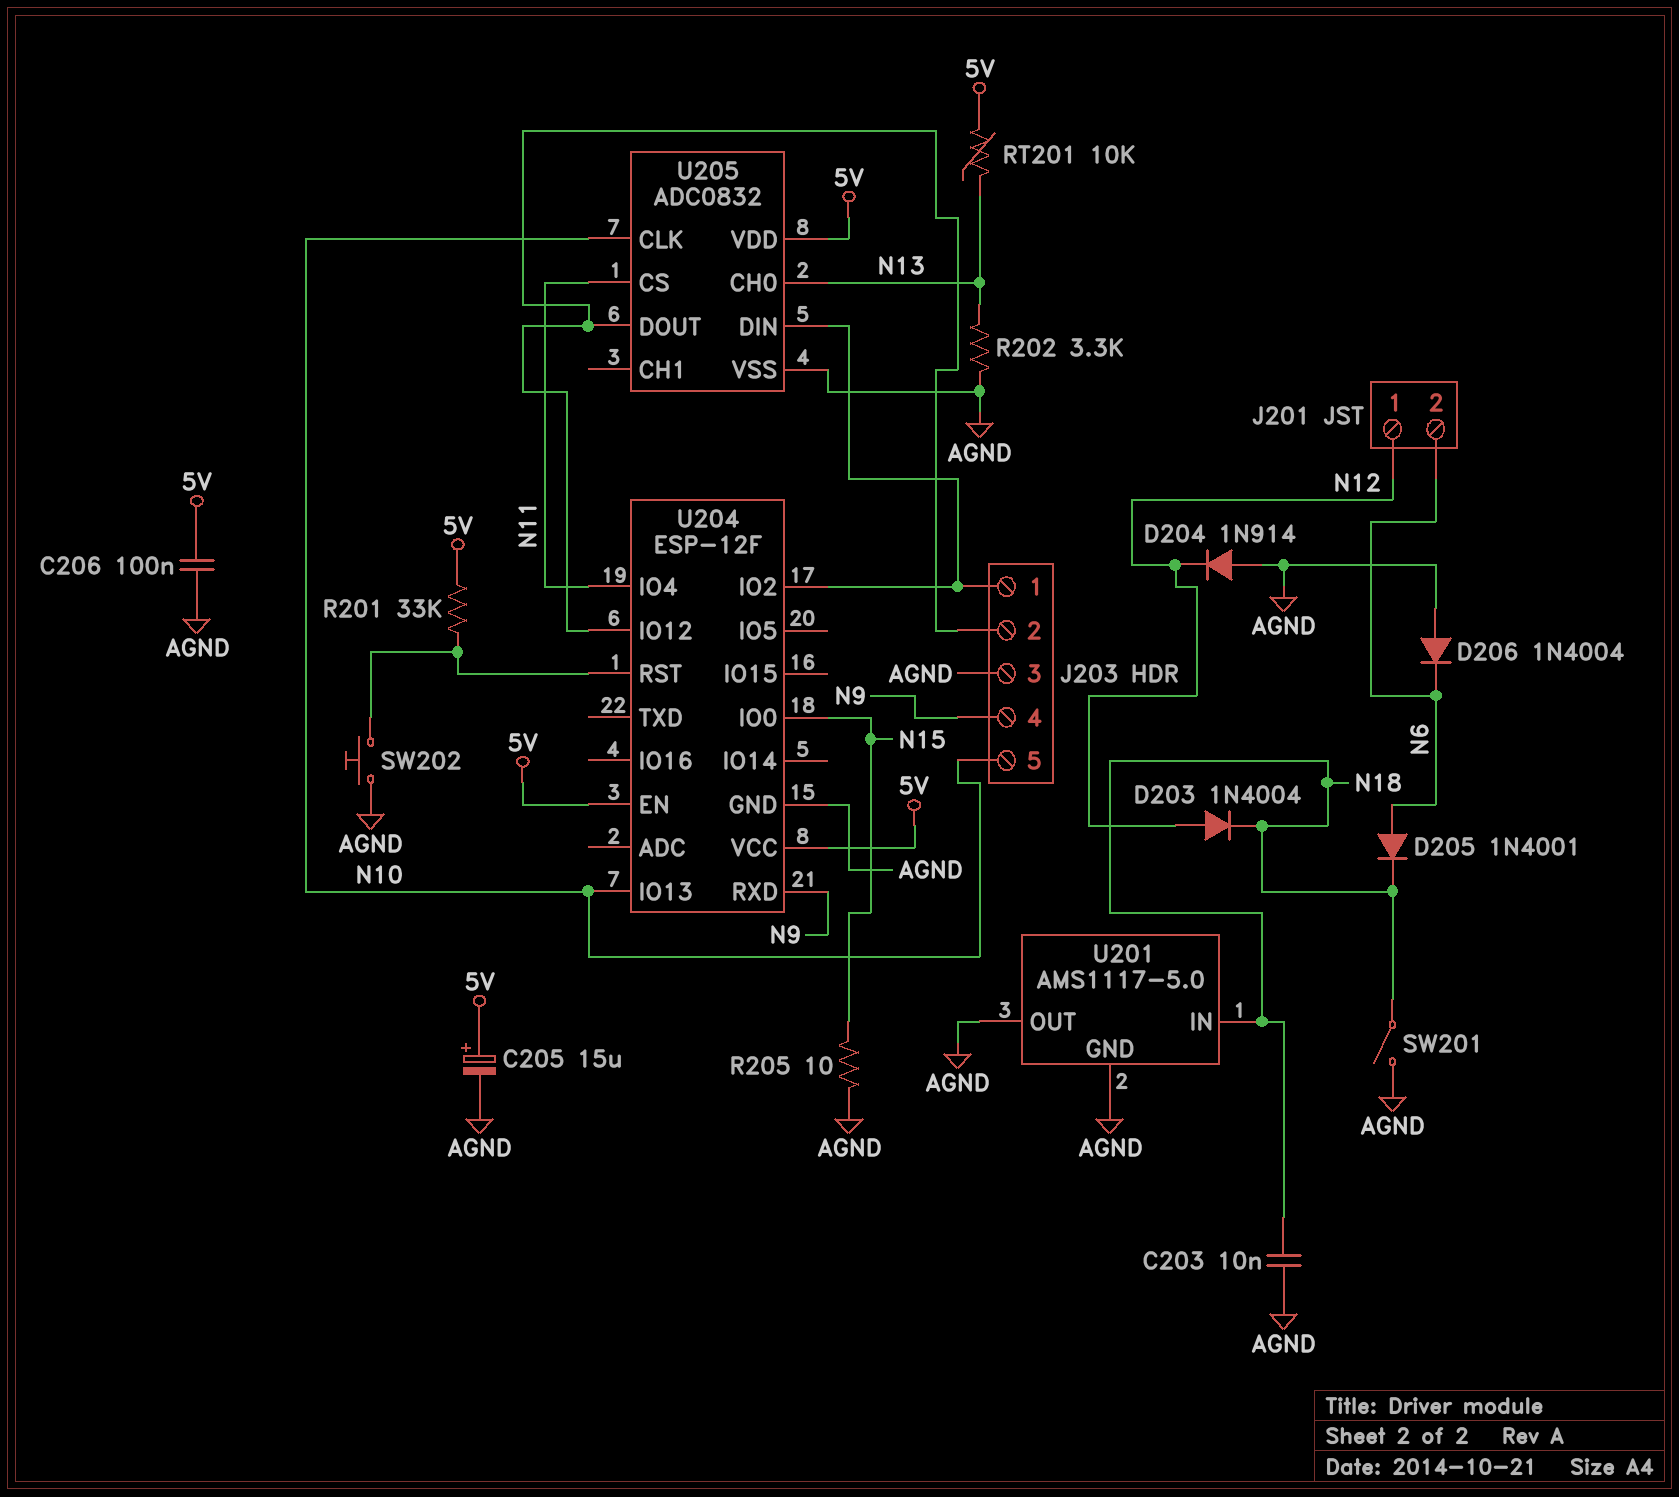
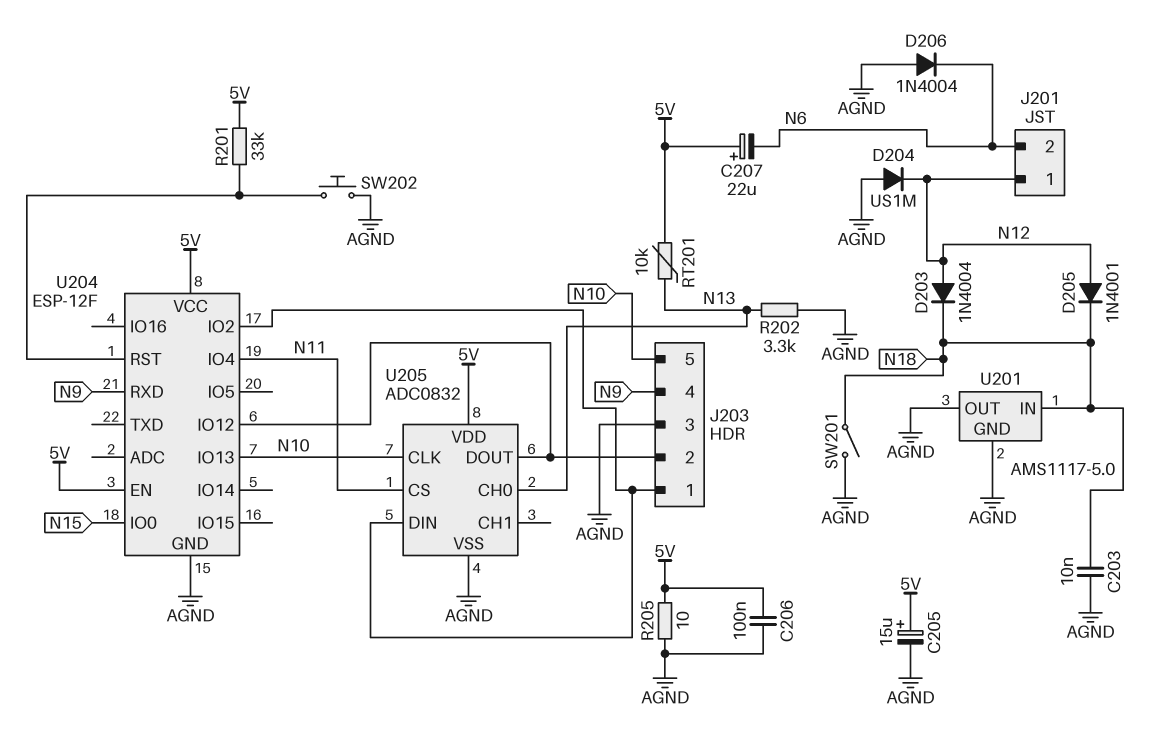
C207: none -> 22uF (plus 5V, minus N6)
D204: diode 1N914 (A AGND, K N12) -> diode US1M (A AGND, K N12)
D205: diode 1N4001 (A N6, K N18) -> diode 1N4001 (A N12, K N18)
R205: 10 (AGND, N15) -> 10 (5V, AGND)

